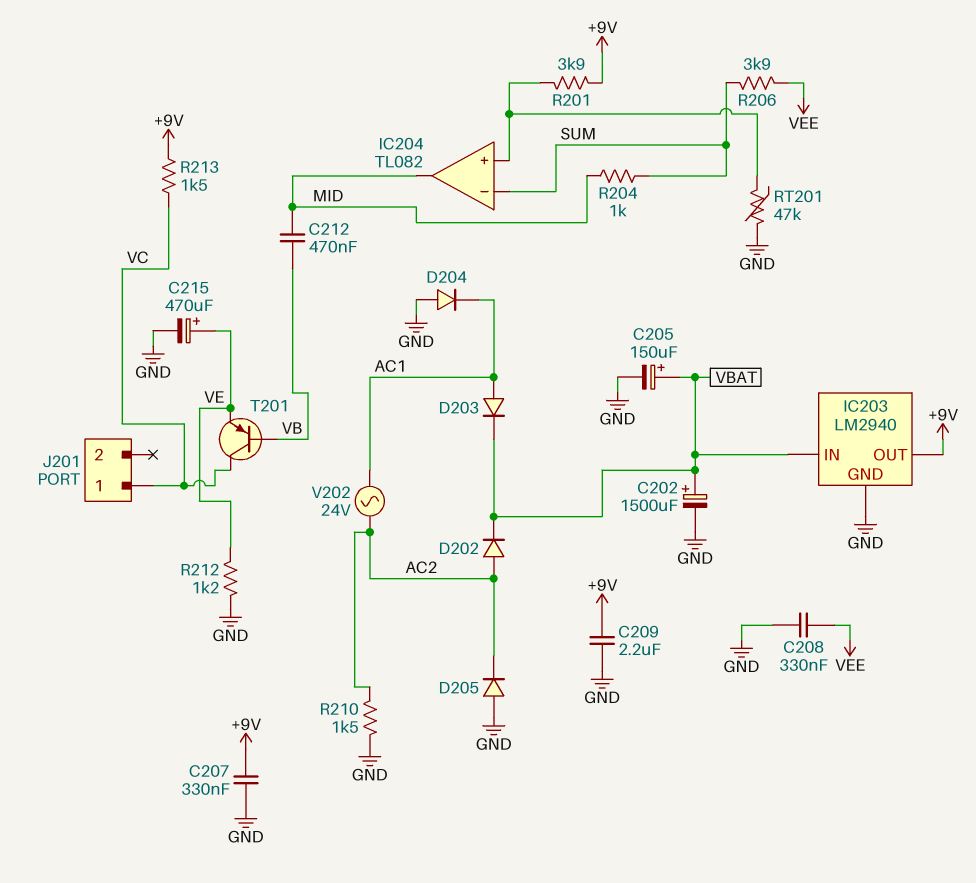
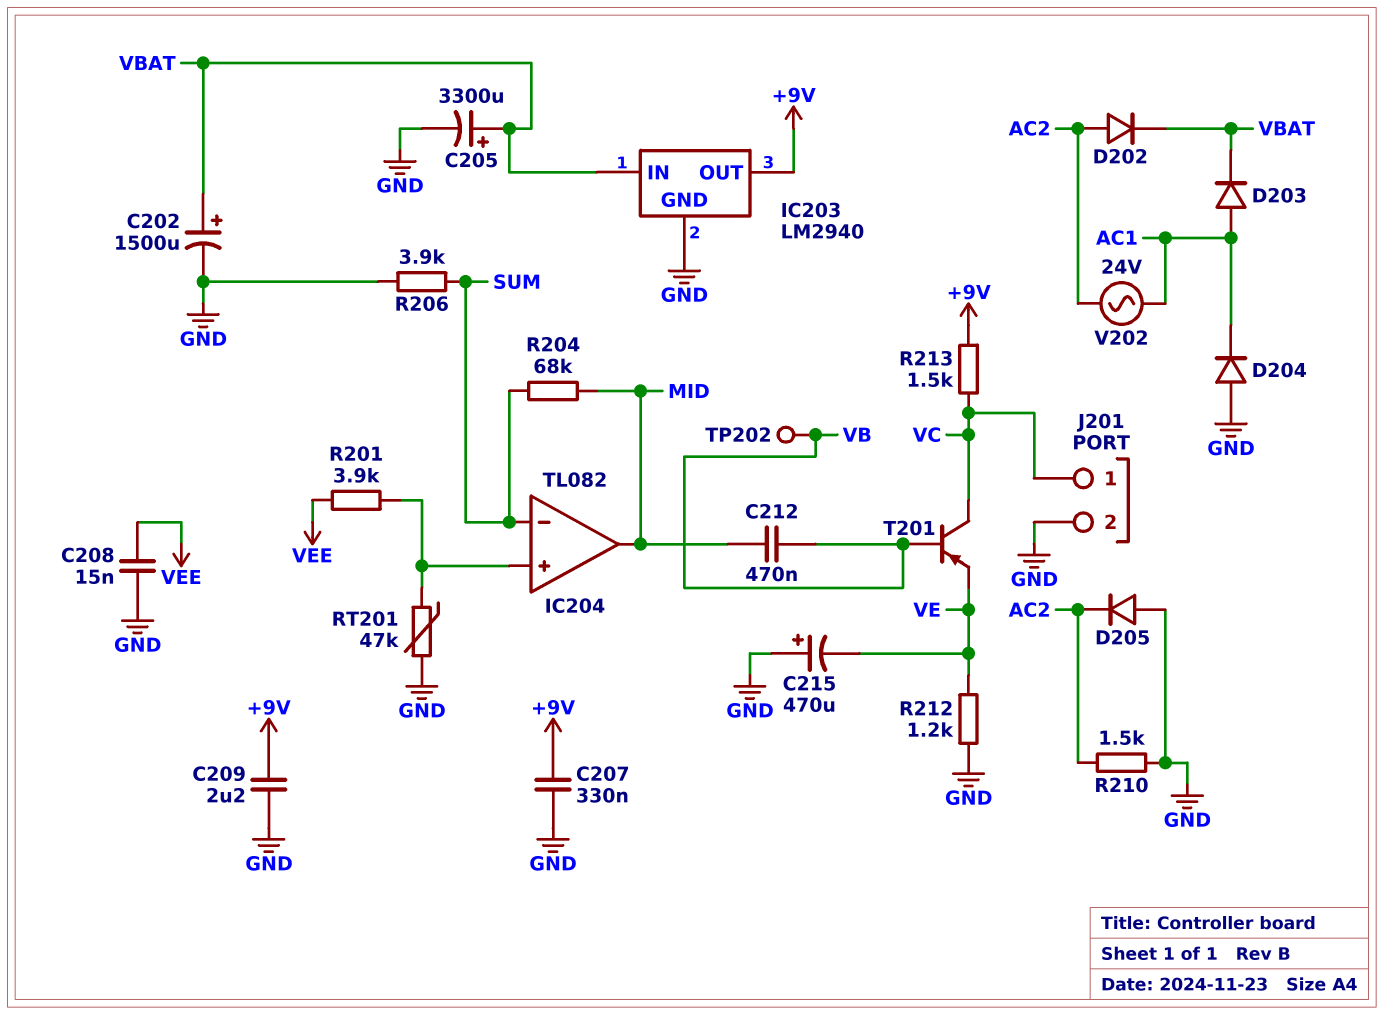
C205: 150uF (plus VBAT, minus GND) -> 3300uF (plus VBAT, minus GND)
C208: 330nF (GND, VEE) -> 15nF (GND, VEE)
C215: 470uF (plus VE, minus GND) -> 470uF (plus GND, minus VE)
J201 pin 2: none -> GND
R201: 3.9k (+9V, IC204/in+) -> 3.9k (IC204/in+, VEE)
R204: 1k (MID, SUM) -> 68k (MID, SUM)
R206: 3.9k (SUM, VEE) -> 3.9k (GND, SUM)
TP202: none -> test point (VB)

